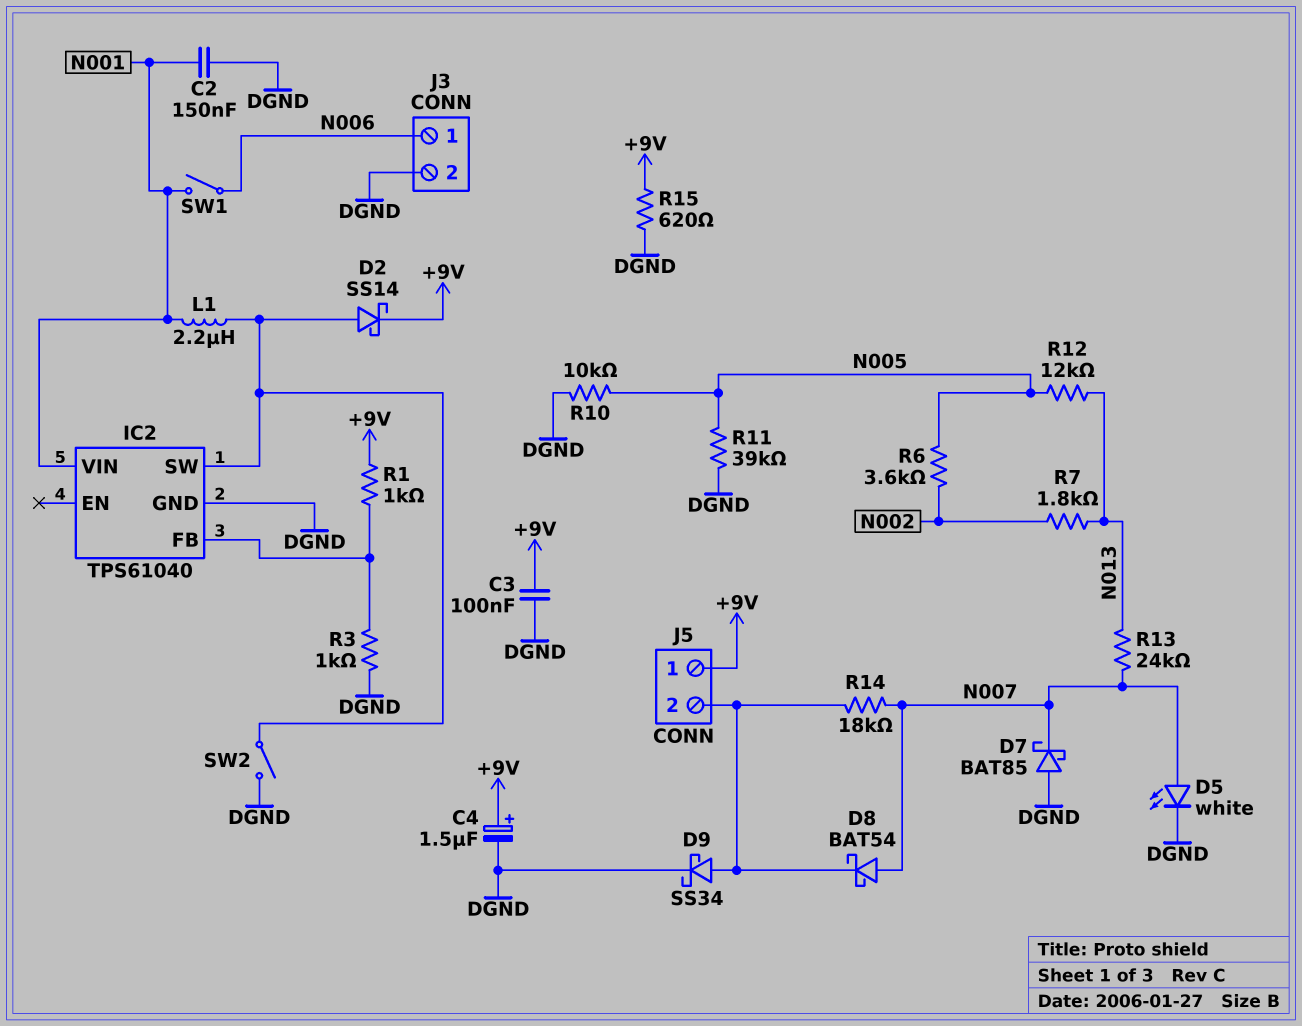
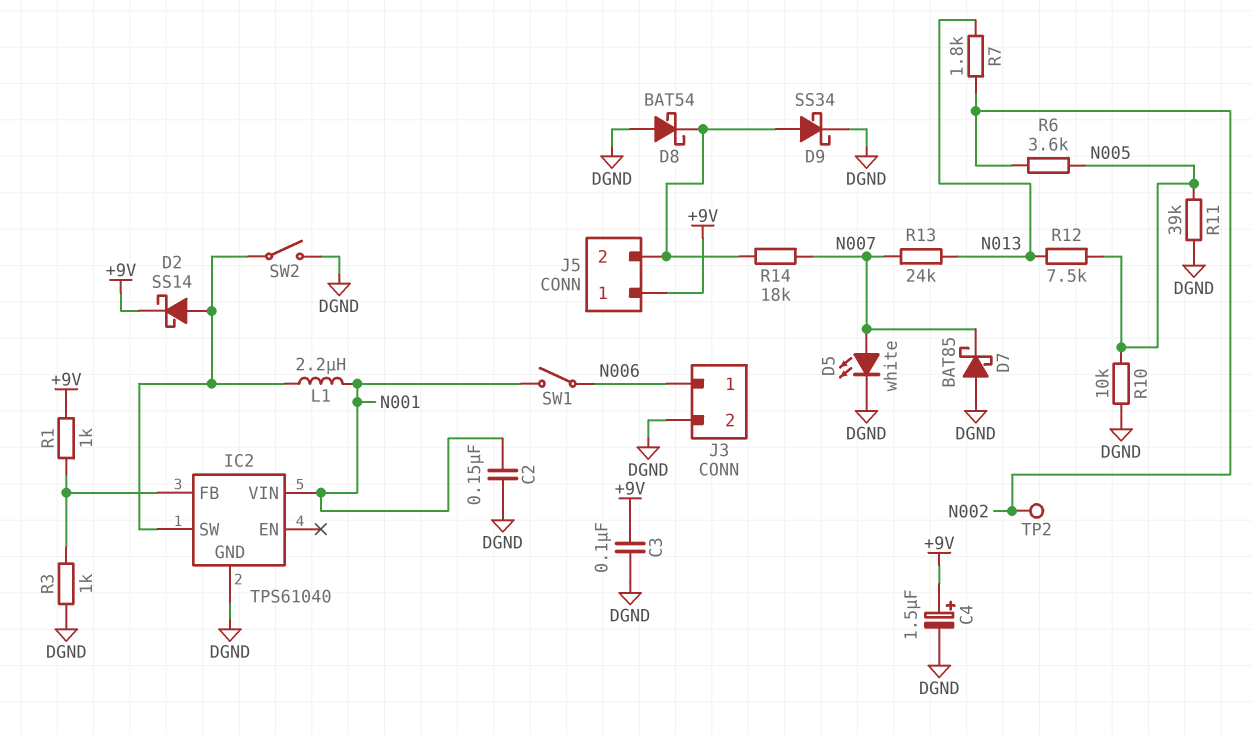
D8: schottky BAT54 (A N007, K J5/2) -> schottky BAT54 (A DGND, K J5/2)
R12: 12k (N005, N013) -> 7.5k (N005, N013)
R15: 620 (+9V, DGND) -> none
TP2: none -> test point (N002)

